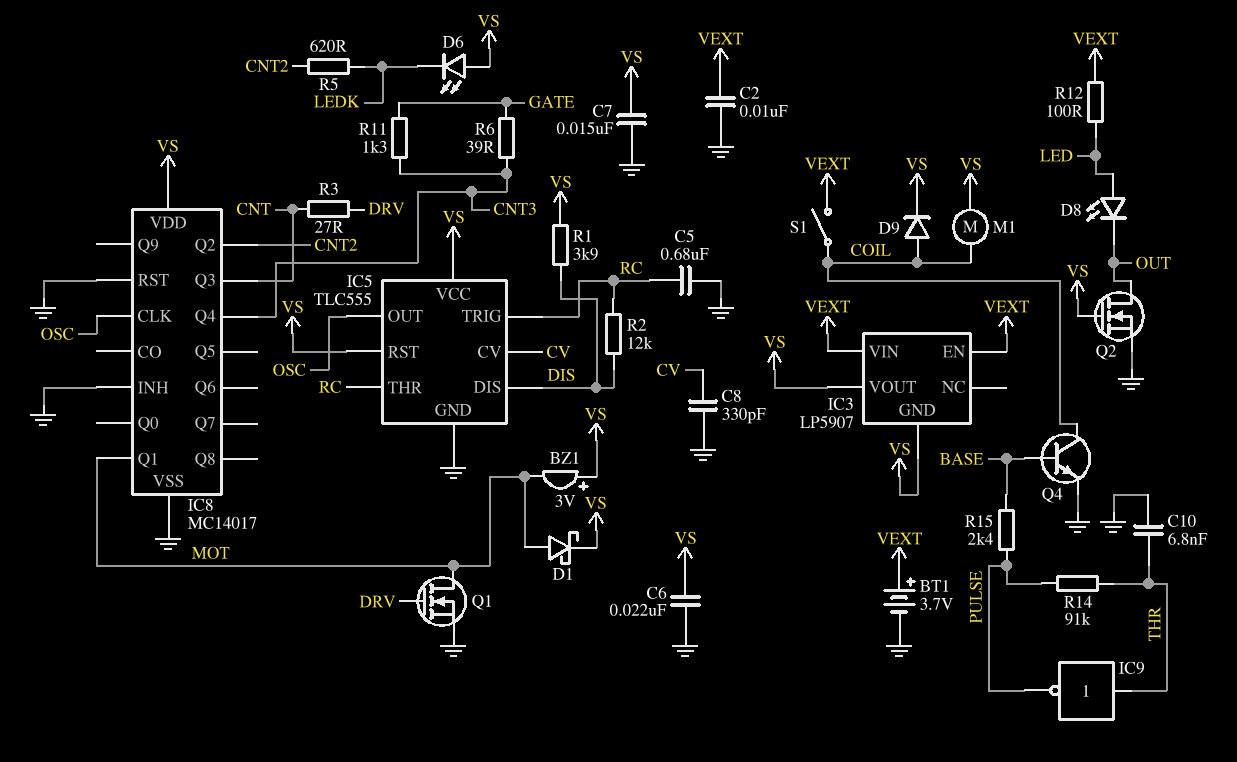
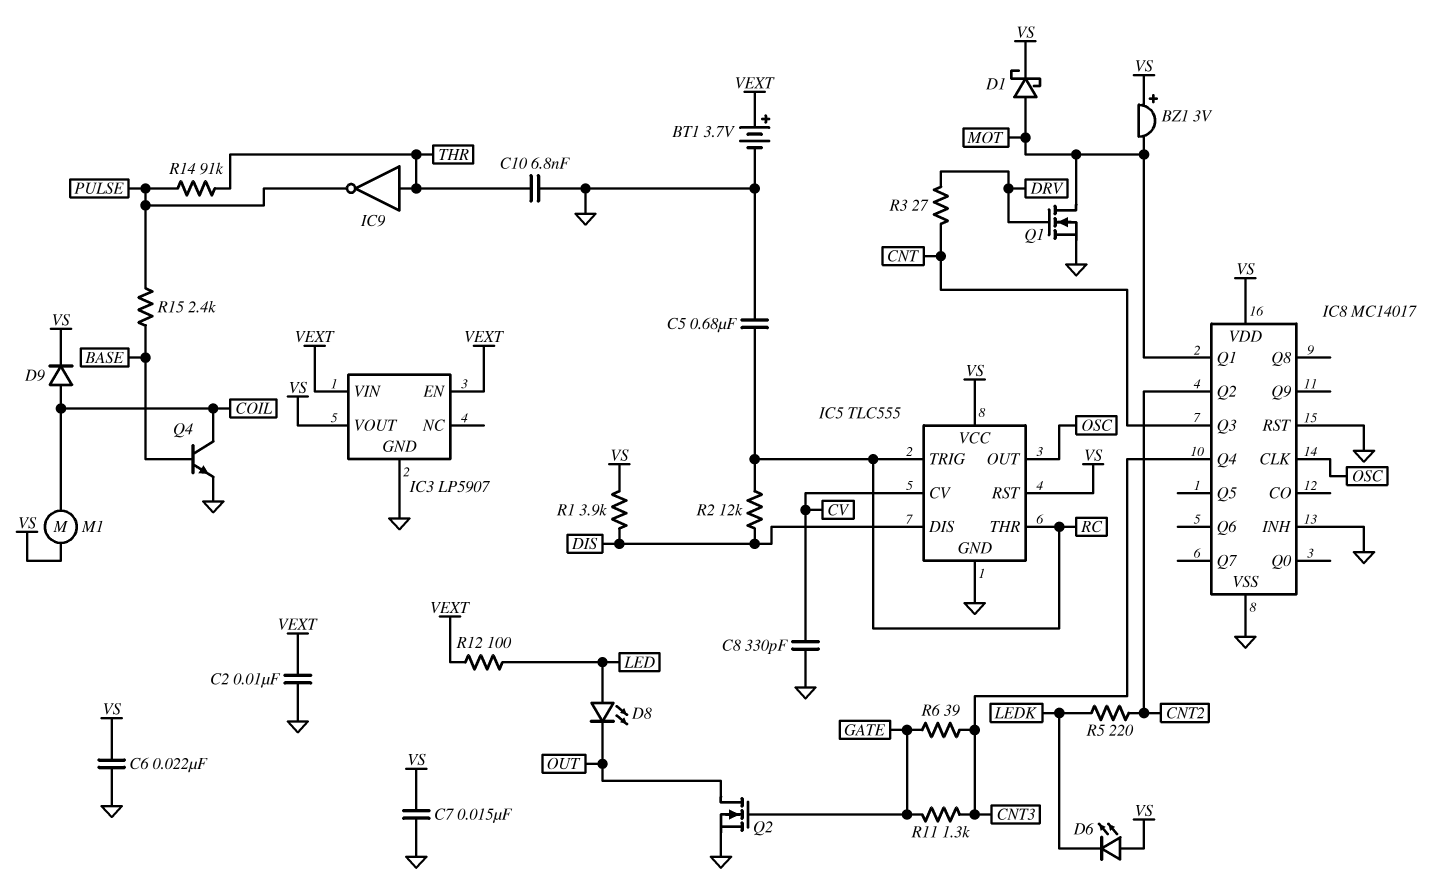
IC3 pin GND: VS -> GND
Q2: NMOS (G VS, D OUT, S GND) -> NMOS (G GATE, D OUT, S GND)
R5: 620 (CNT2, LEDK) -> 220 (CNT2, LEDK)
S1: switch (COIL, VEXT) -> none

